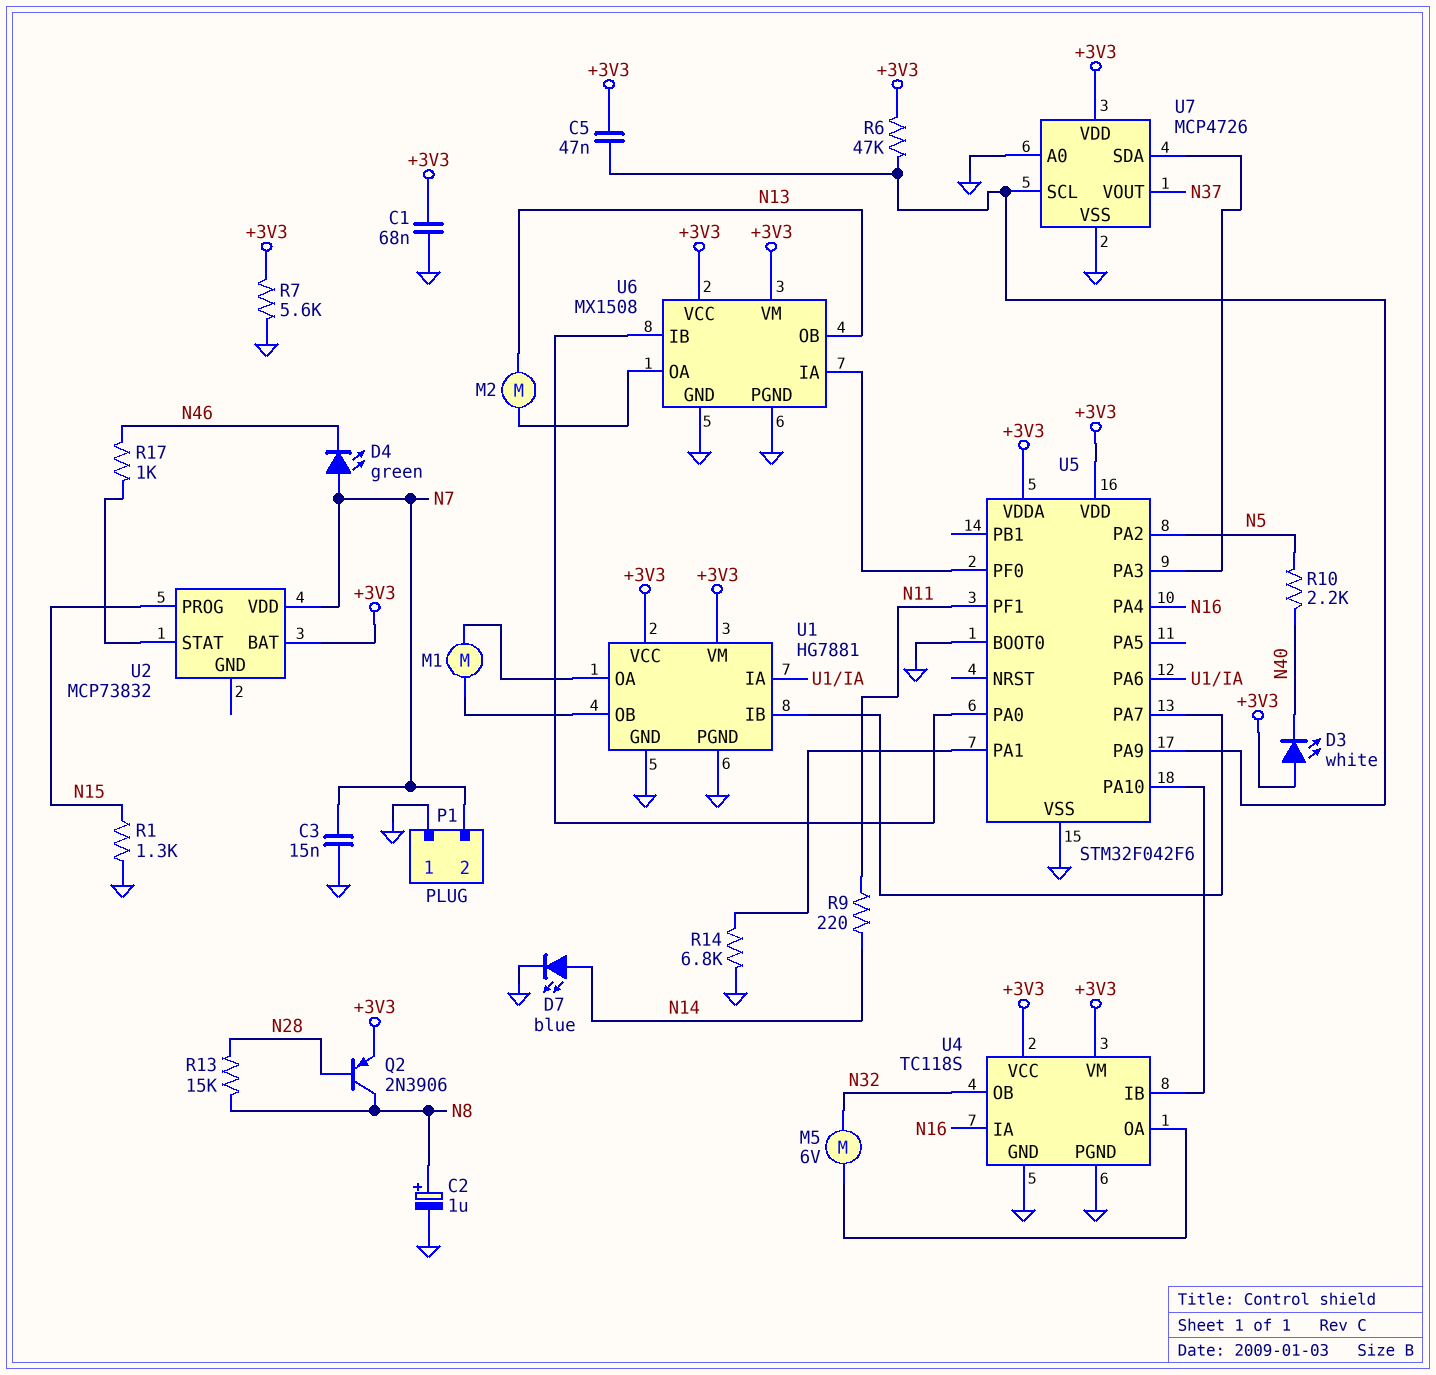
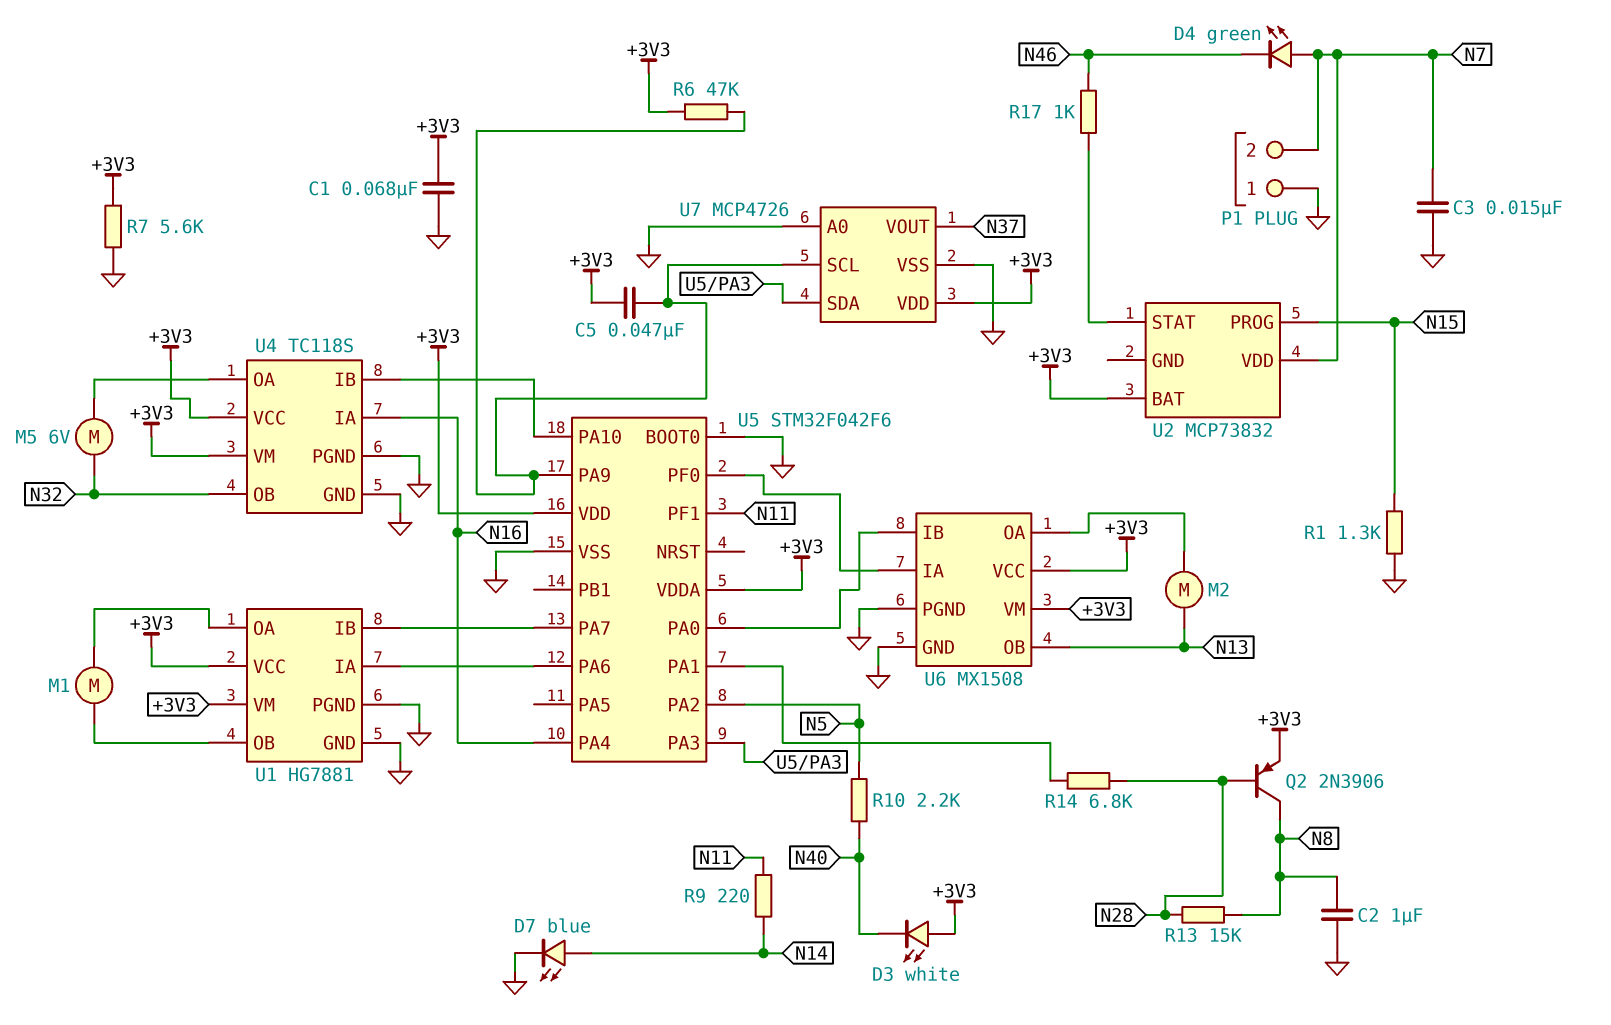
C2: 1uF (plus N8, minus GND) -> 1uF (GND, N8)
R14: 6.8k (GND, U5/PA1) -> 6.8k (N28, U5/PA1)

